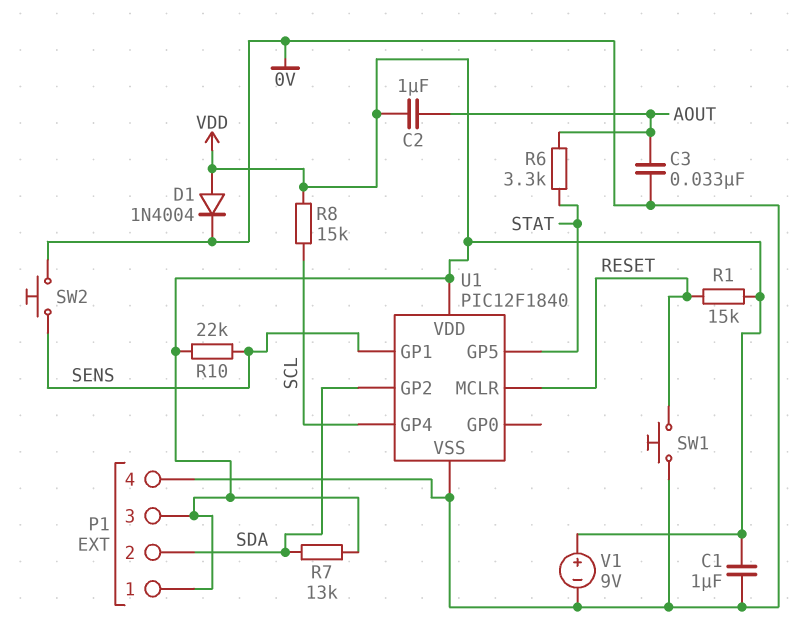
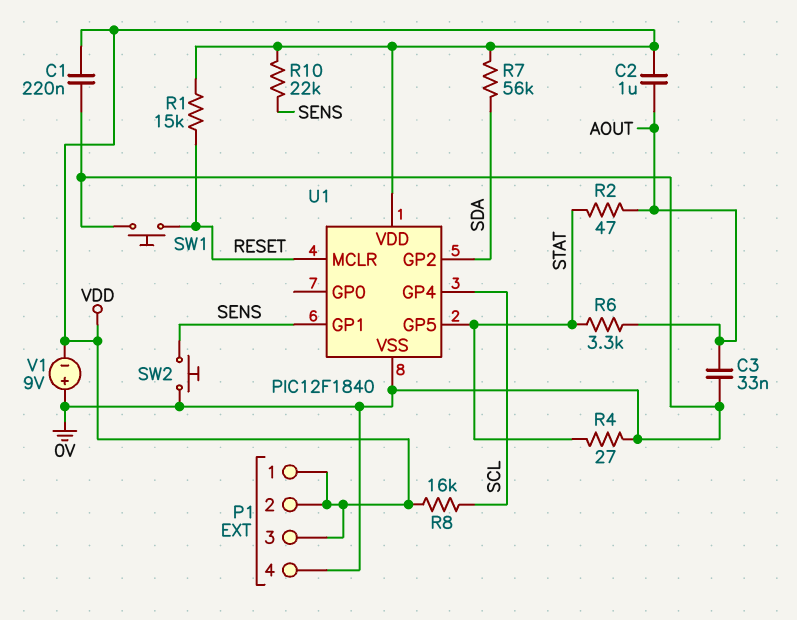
C1: 1uF (0V, VDD) -> 220nF (0V, VDD)
D1: diode 1N4004 (A VDD, K 0V) -> none
P1 pin 2: SDA -> VDD
R2: none -> 47 (AOUT, STAT)
R4: none -> 27 (0V, STAT)
R7: 13k (SDA, VDD) -> 56k (SDA, VDD)
R8: 15k (SCL, VDD) -> 16k (SCL, VDD)
V1: 9V (plus VDD, minus 0V) -> 9V (plus 0V, minus VDD)

